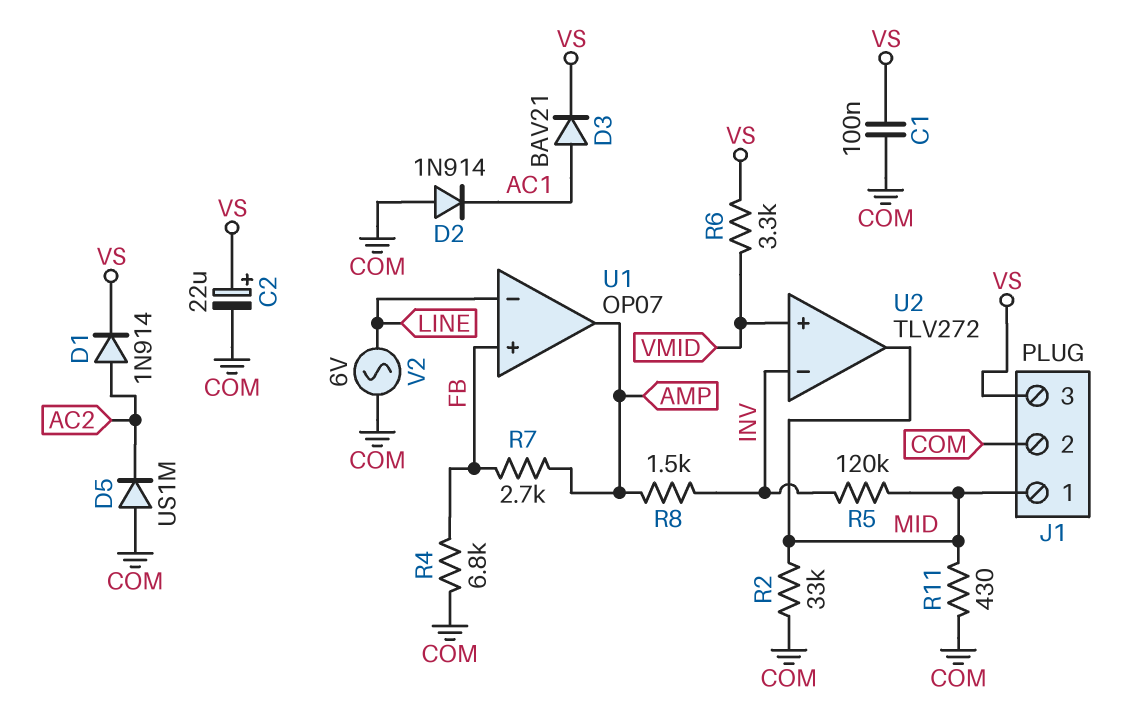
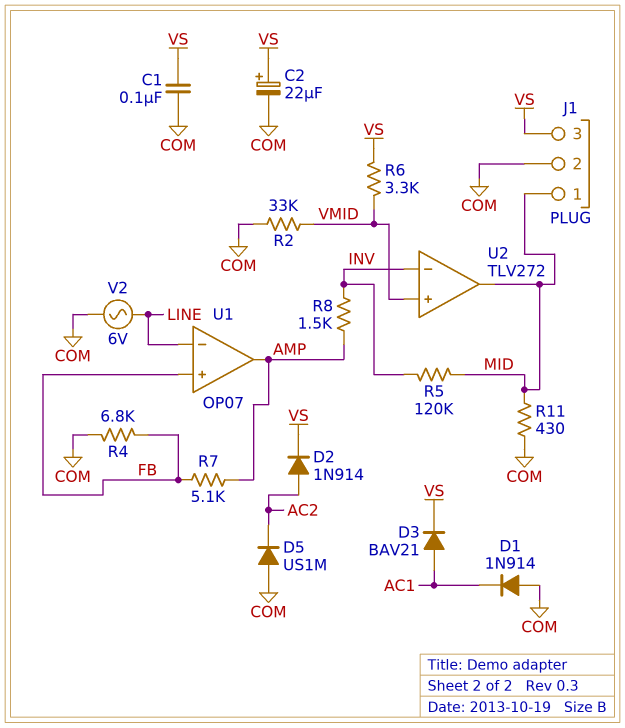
D1: diode 1N914 (A AC2, K VS) -> diode 1N914 (A COM, K AC1)
D2: diode 1N914 (A COM, K AC1) -> diode 1N914 (A AC2, K VS)
R2: 33k (COM, MID) -> 33k (COM, VMID)
R7: 2.7k (AMP, FB) -> 5.1k (AMP, FB)

